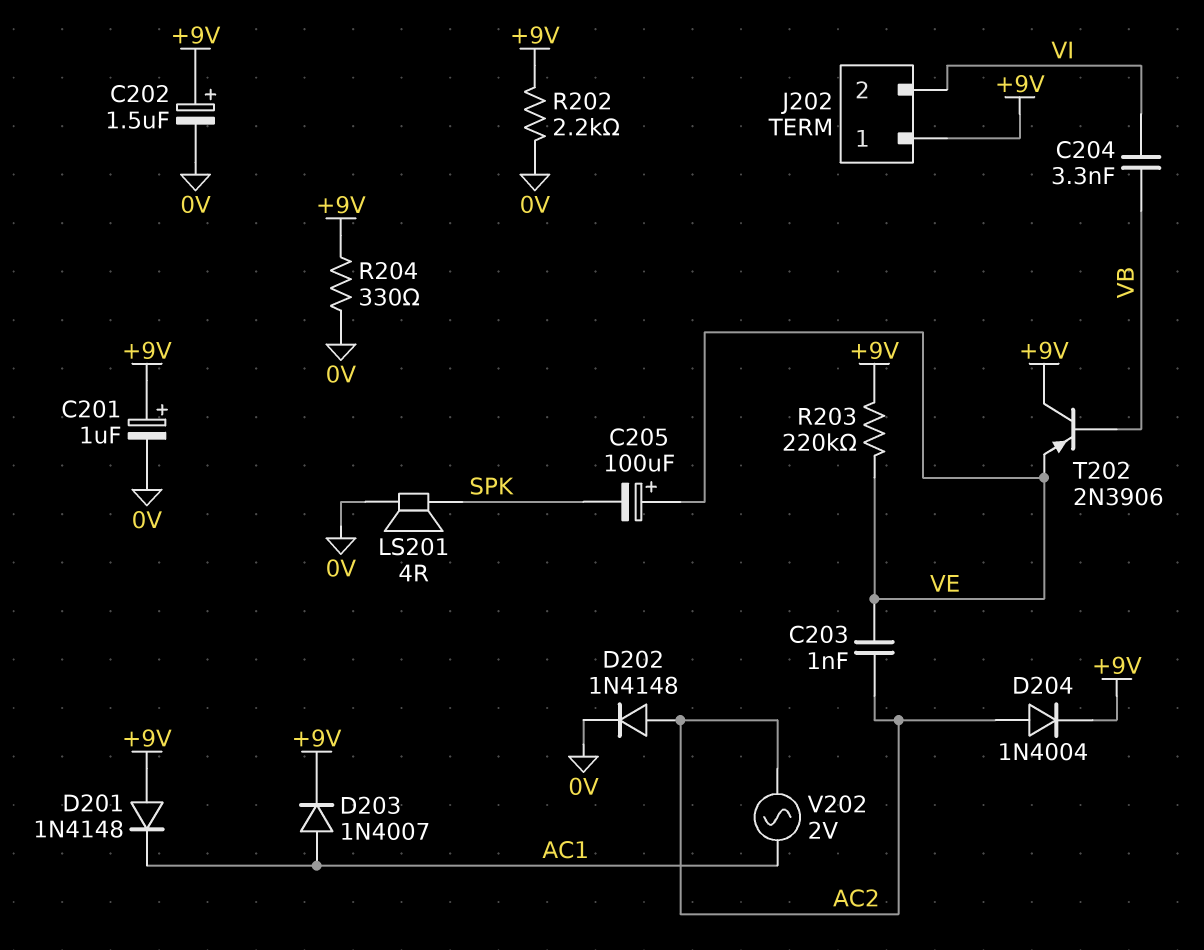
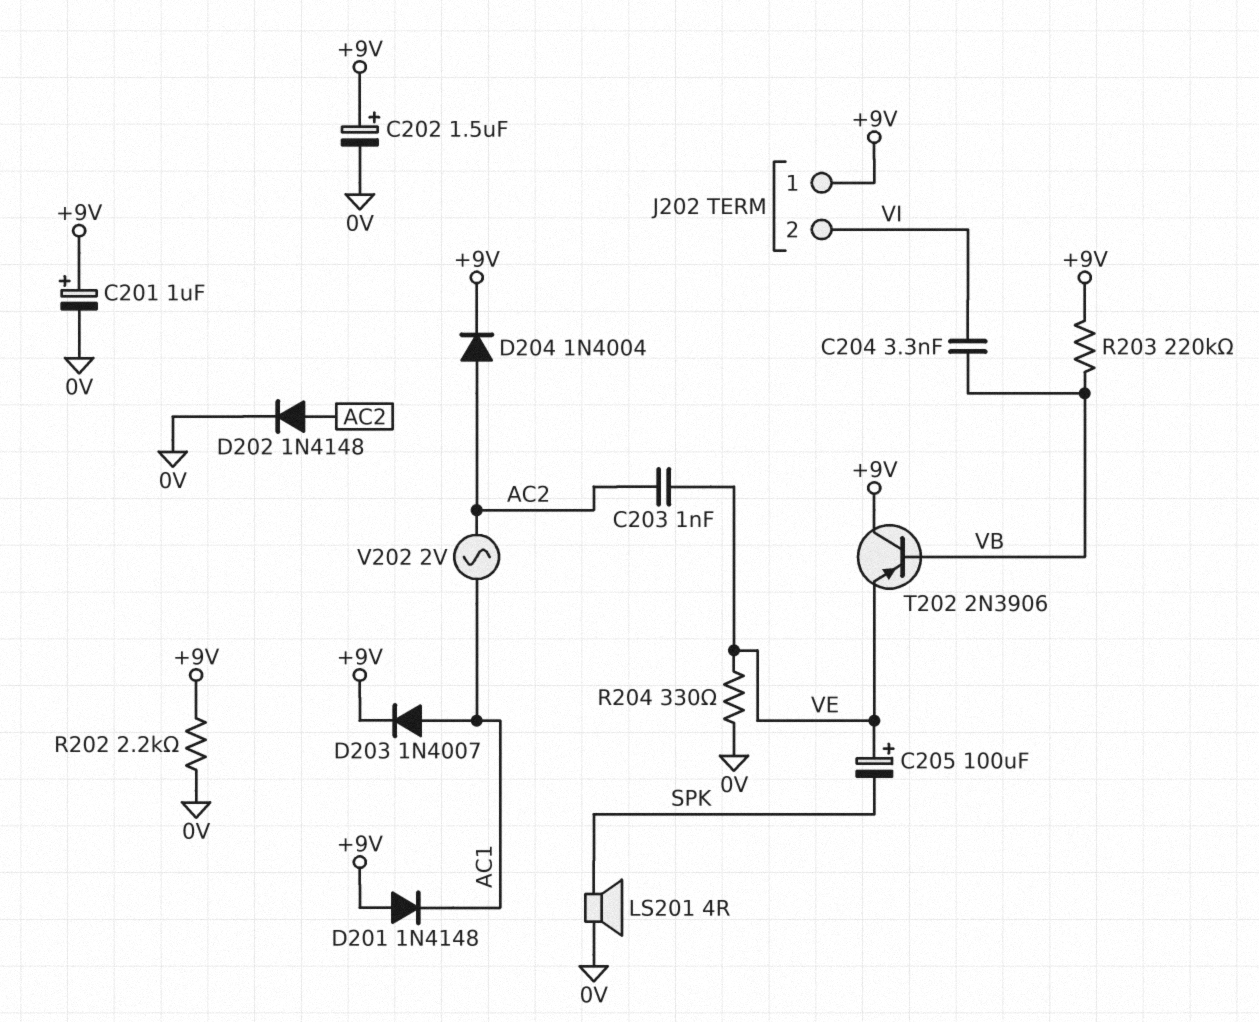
R203: 220k (+9V, VE) -> 220k (+9V, VB)
R204: 330 (+9V, 0V) -> 330 (0V, VE)

